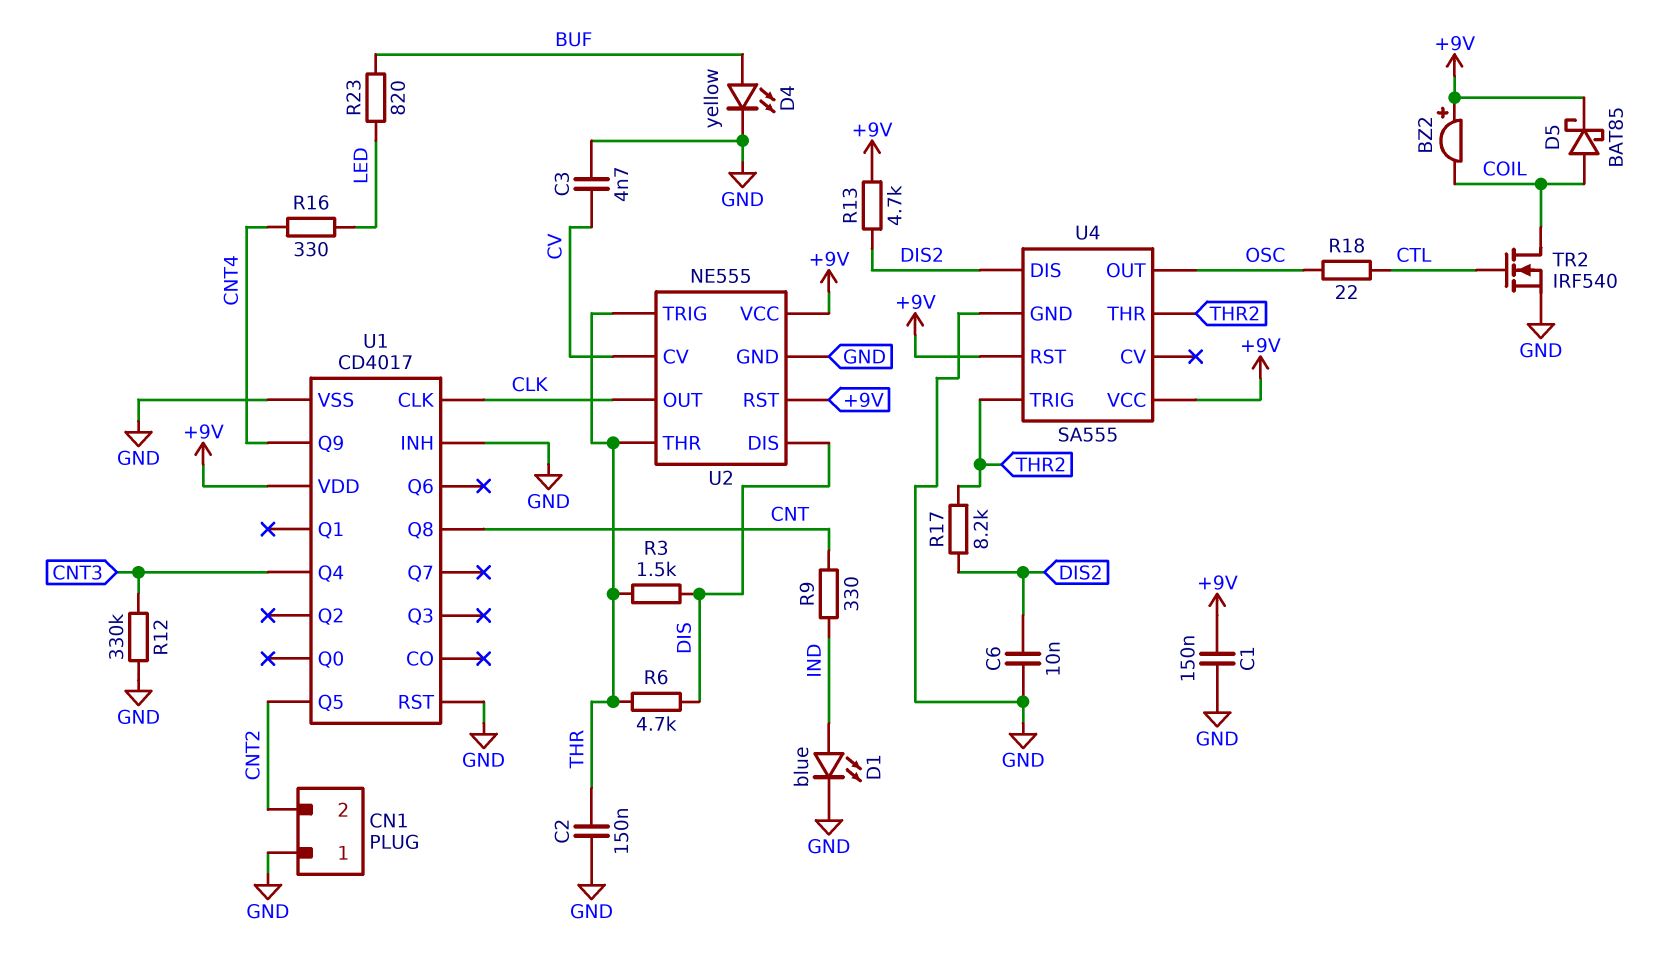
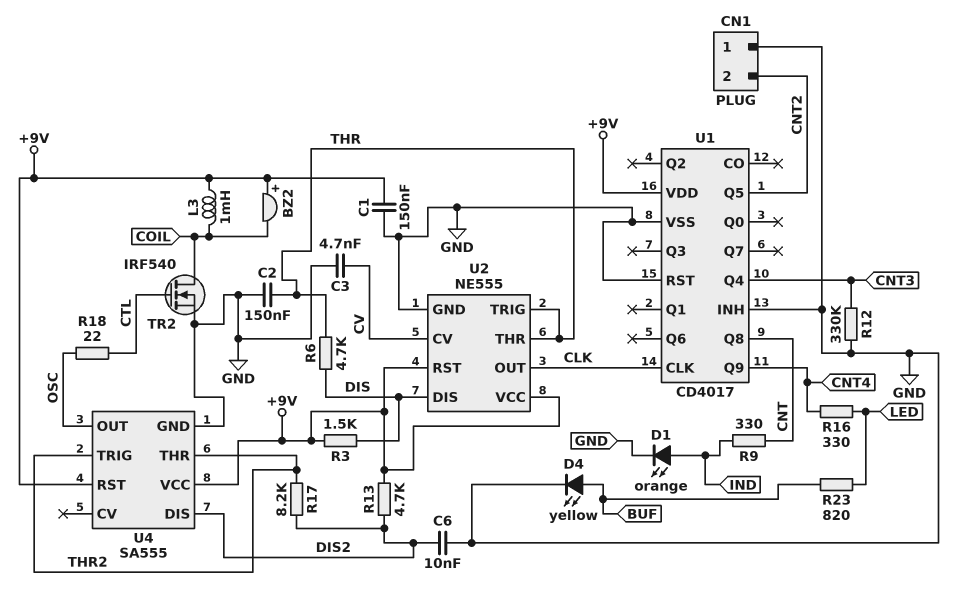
D1: LED blue (A IND, K GND) -> LED orange (A IND, K GND)
D5: schottky BAT85 (A COIL, K +9V) -> none
L3: none -> 1mH (+9V, COIL)
R3: 1.5k (DIS, THR) -> 1.5k (+9V, DIS)

